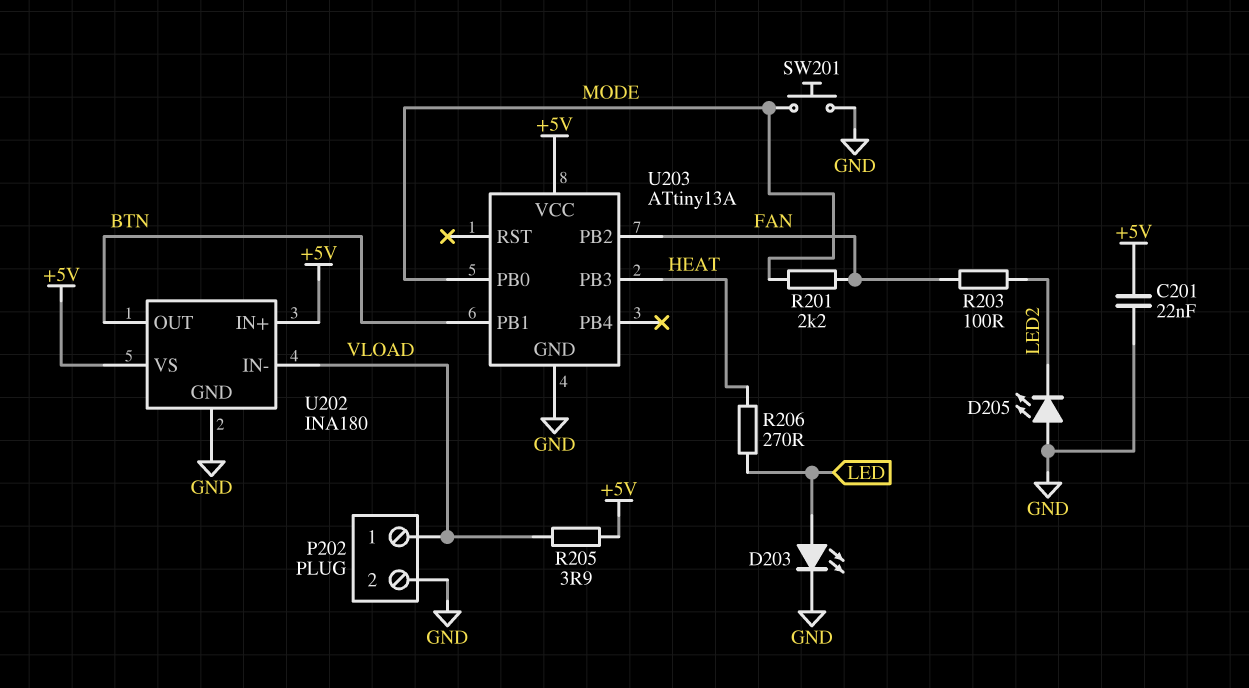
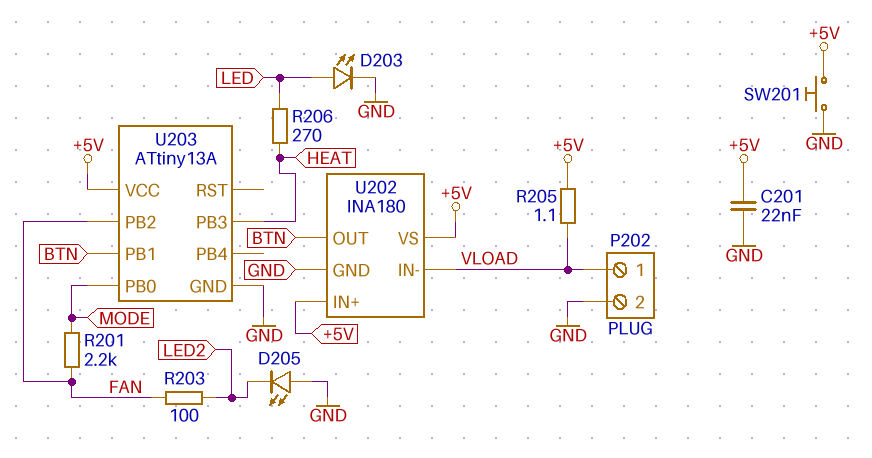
R205: 3.9 (+5V, VLOAD) -> 1.1 (+5V, VLOAD)
SW201: button (GND, MODE) -> button (+5V, GND)

